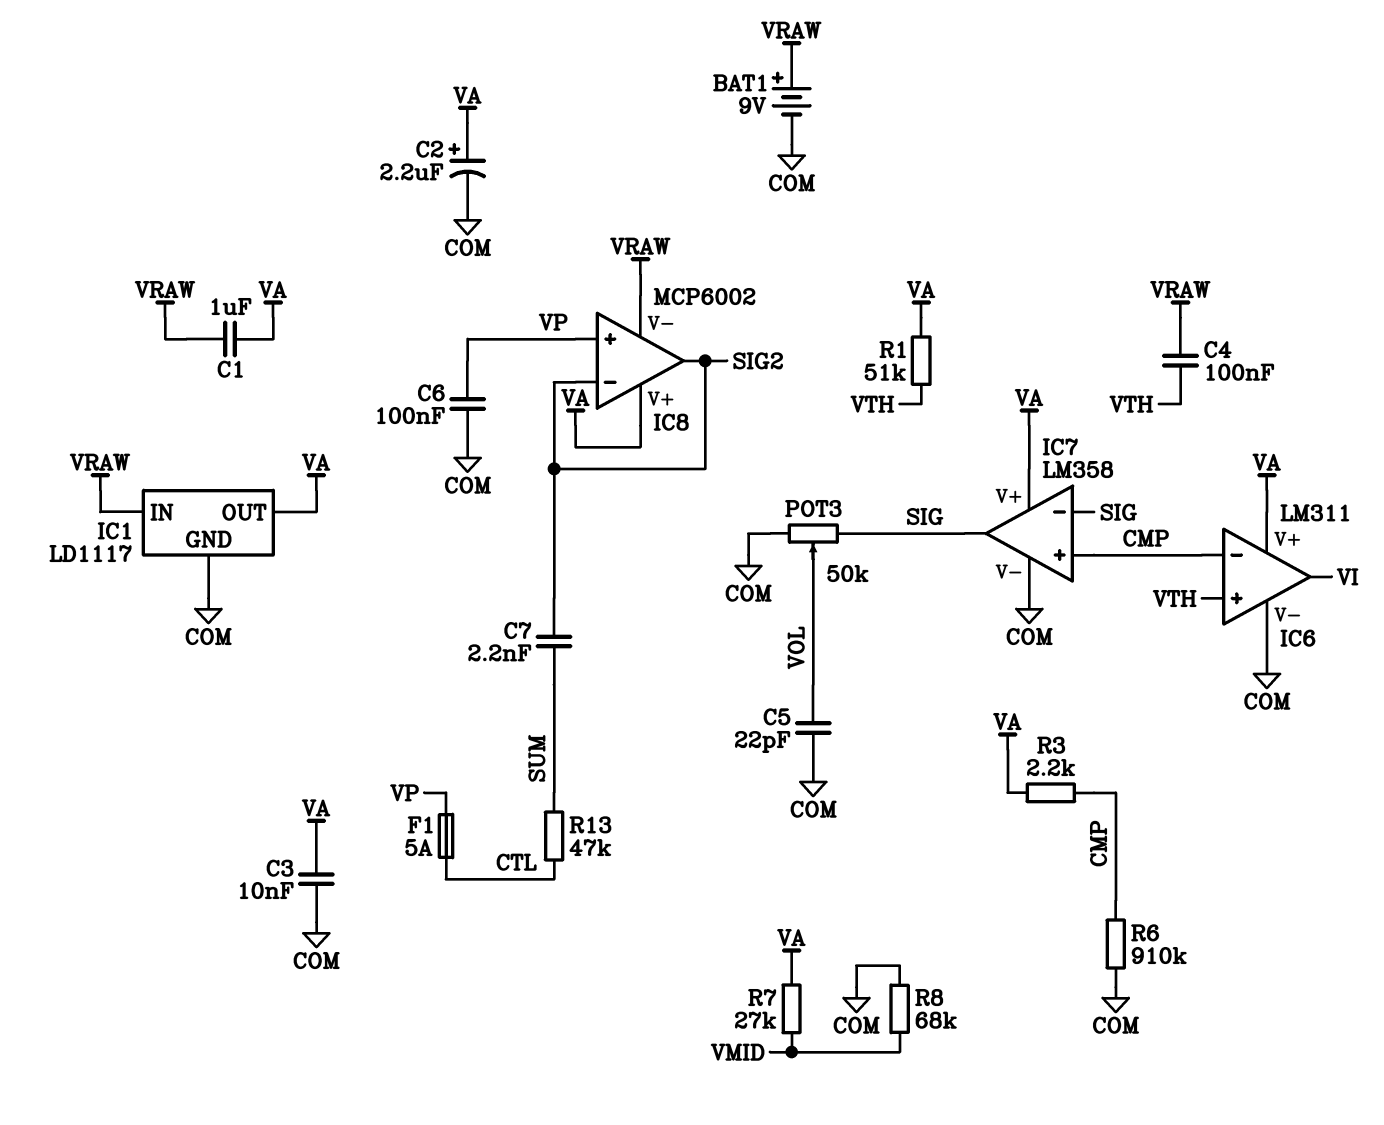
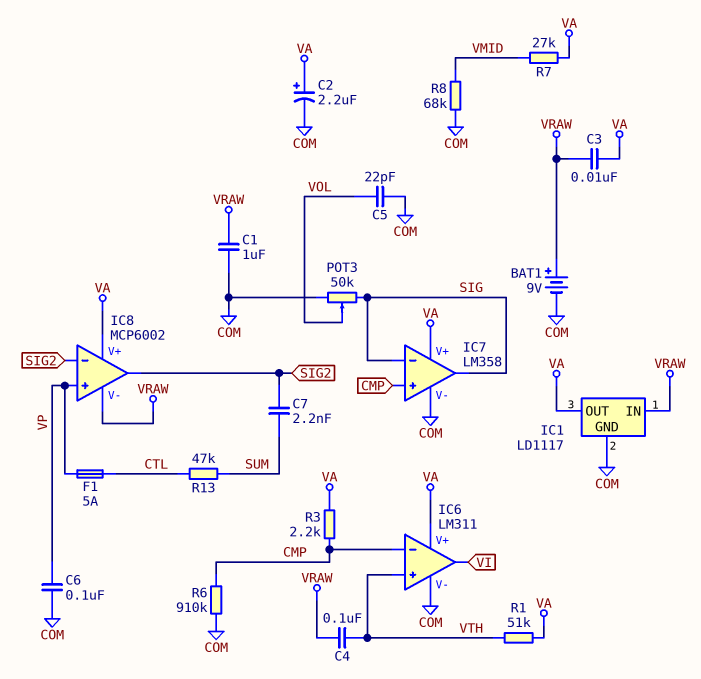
C1: 1uF (VA, VRAW) -> 1uF (COM, VRAW)
C3: 10nF (COM, VA) -> 10nF (VA, VRAW)

